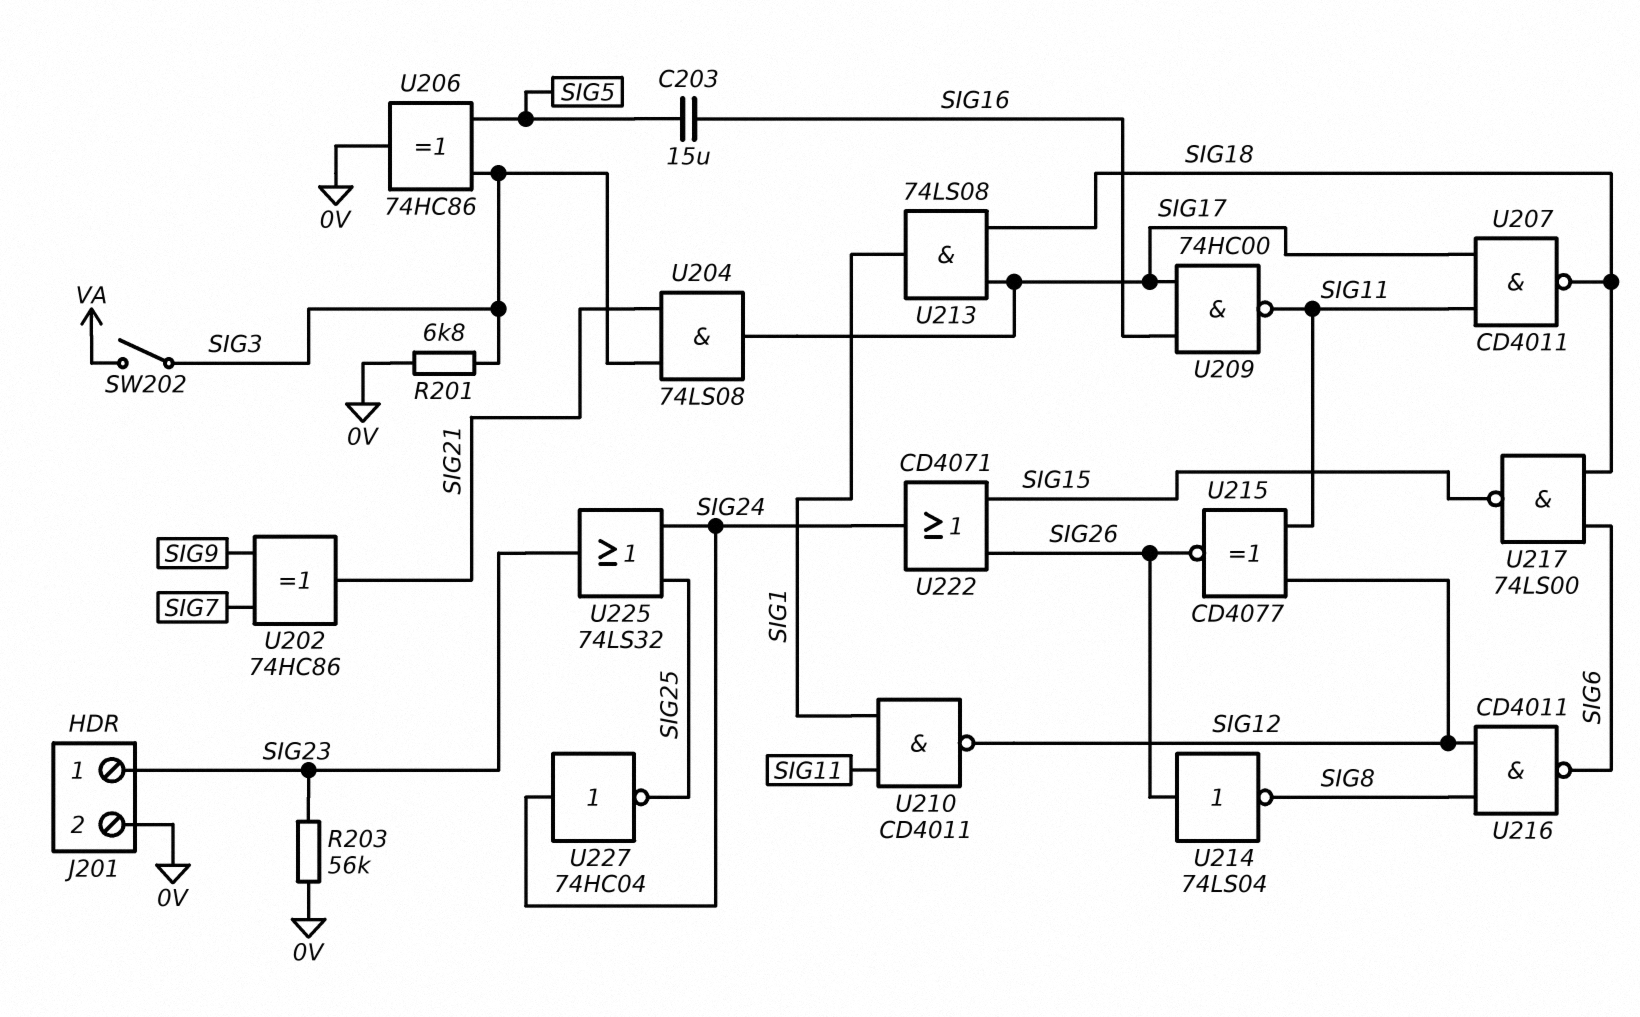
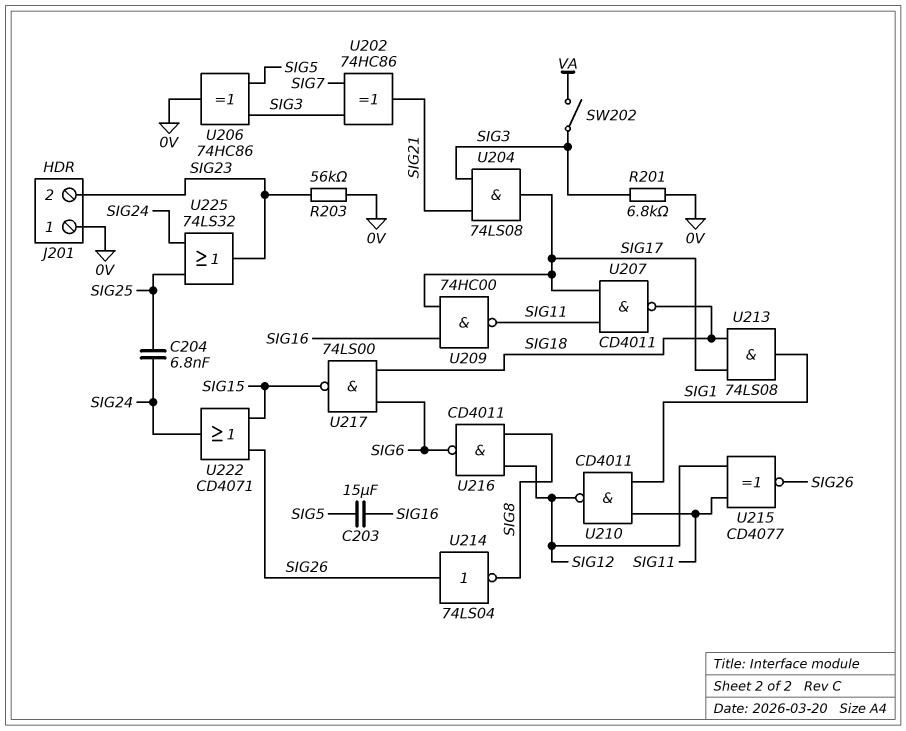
C204: none -> 6.8nF (SIG24, SIG25)
J201 pin 1: SIG23 -> 0V
J201 pin 2: 0V -> SIG23
U202: XOR 74HC86 (in SIG7, in SIG9, out SIG21) -> XOR 74HC86 (in SIG3, in SIG7, out SIG21)
U227: NOT 74HC04 (in SIG24, out SIG25) -> none

